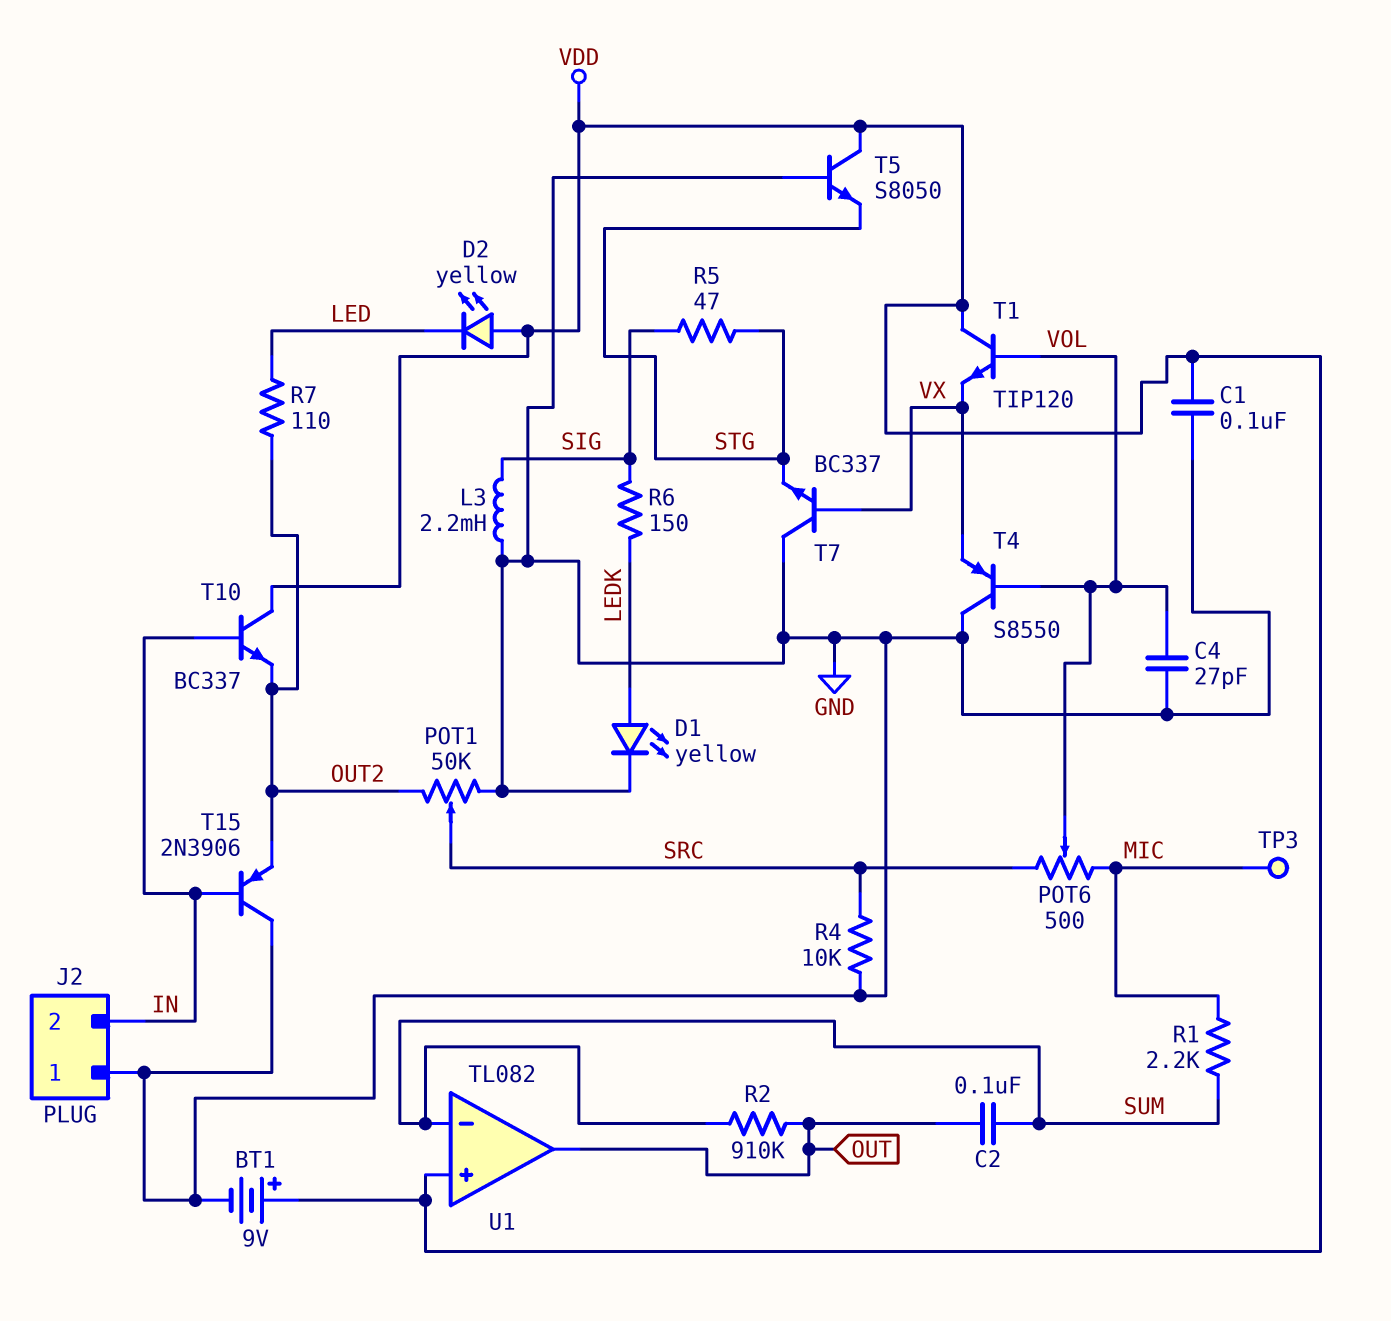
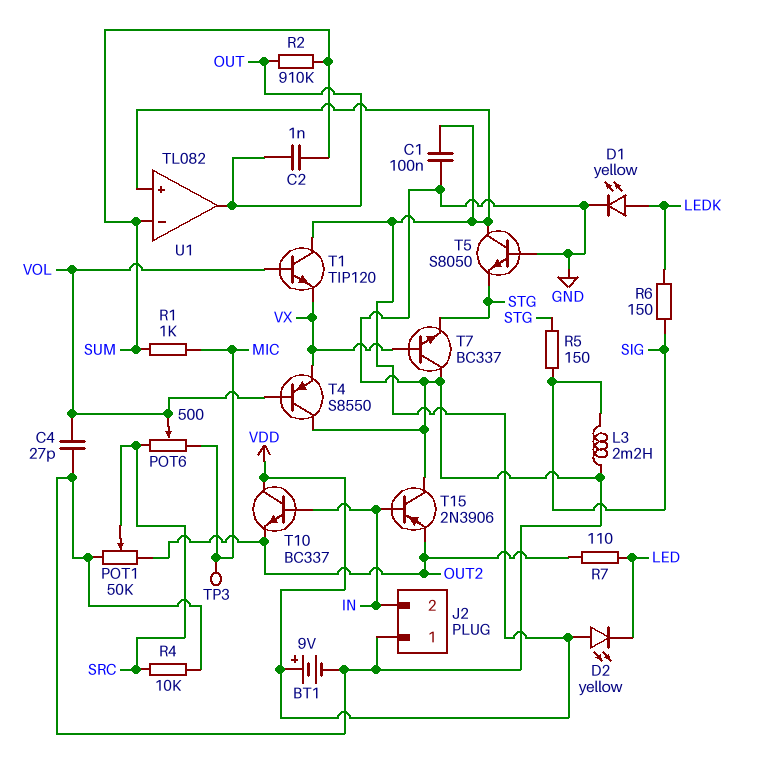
C2: 100nF (OUT, SUM) -> 1nF (OUT, SUM)
R1: 2.2k (MIC, SUM) -> 1k (MIC, SUM)
R5: 47 (SIG, STG) -> 150 (SIG, STG)

